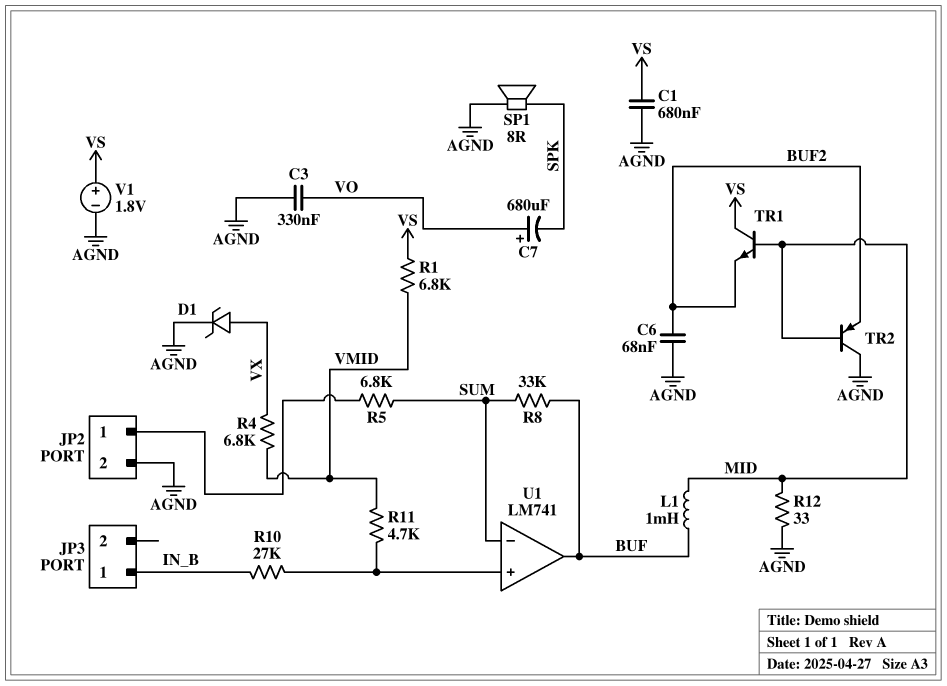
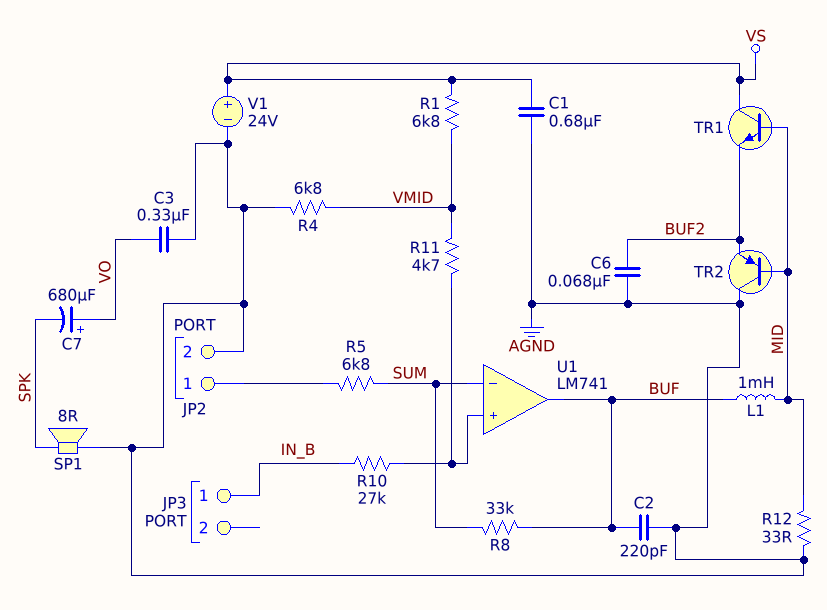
C2: none -> 220pF (AGND, BUF)
D1: zener (A VX, K AGND) -> none
R4: 6.8k (VMID, VX) -> 6.8k (AGND, VMID)
V1: 1.8V (plus VS, minus AGND) -> 24V (plus VS, minus AGND)

